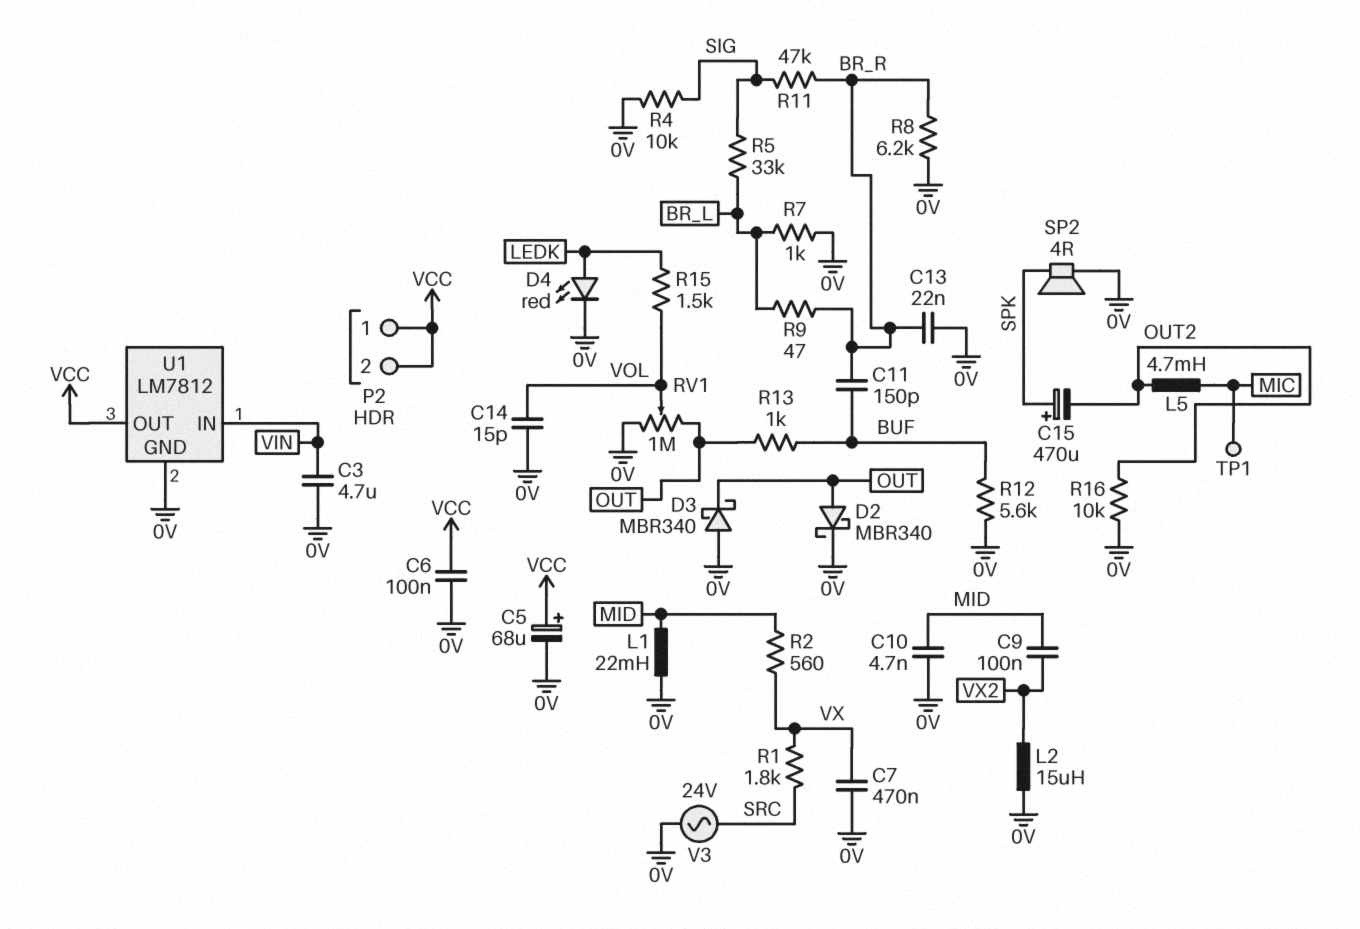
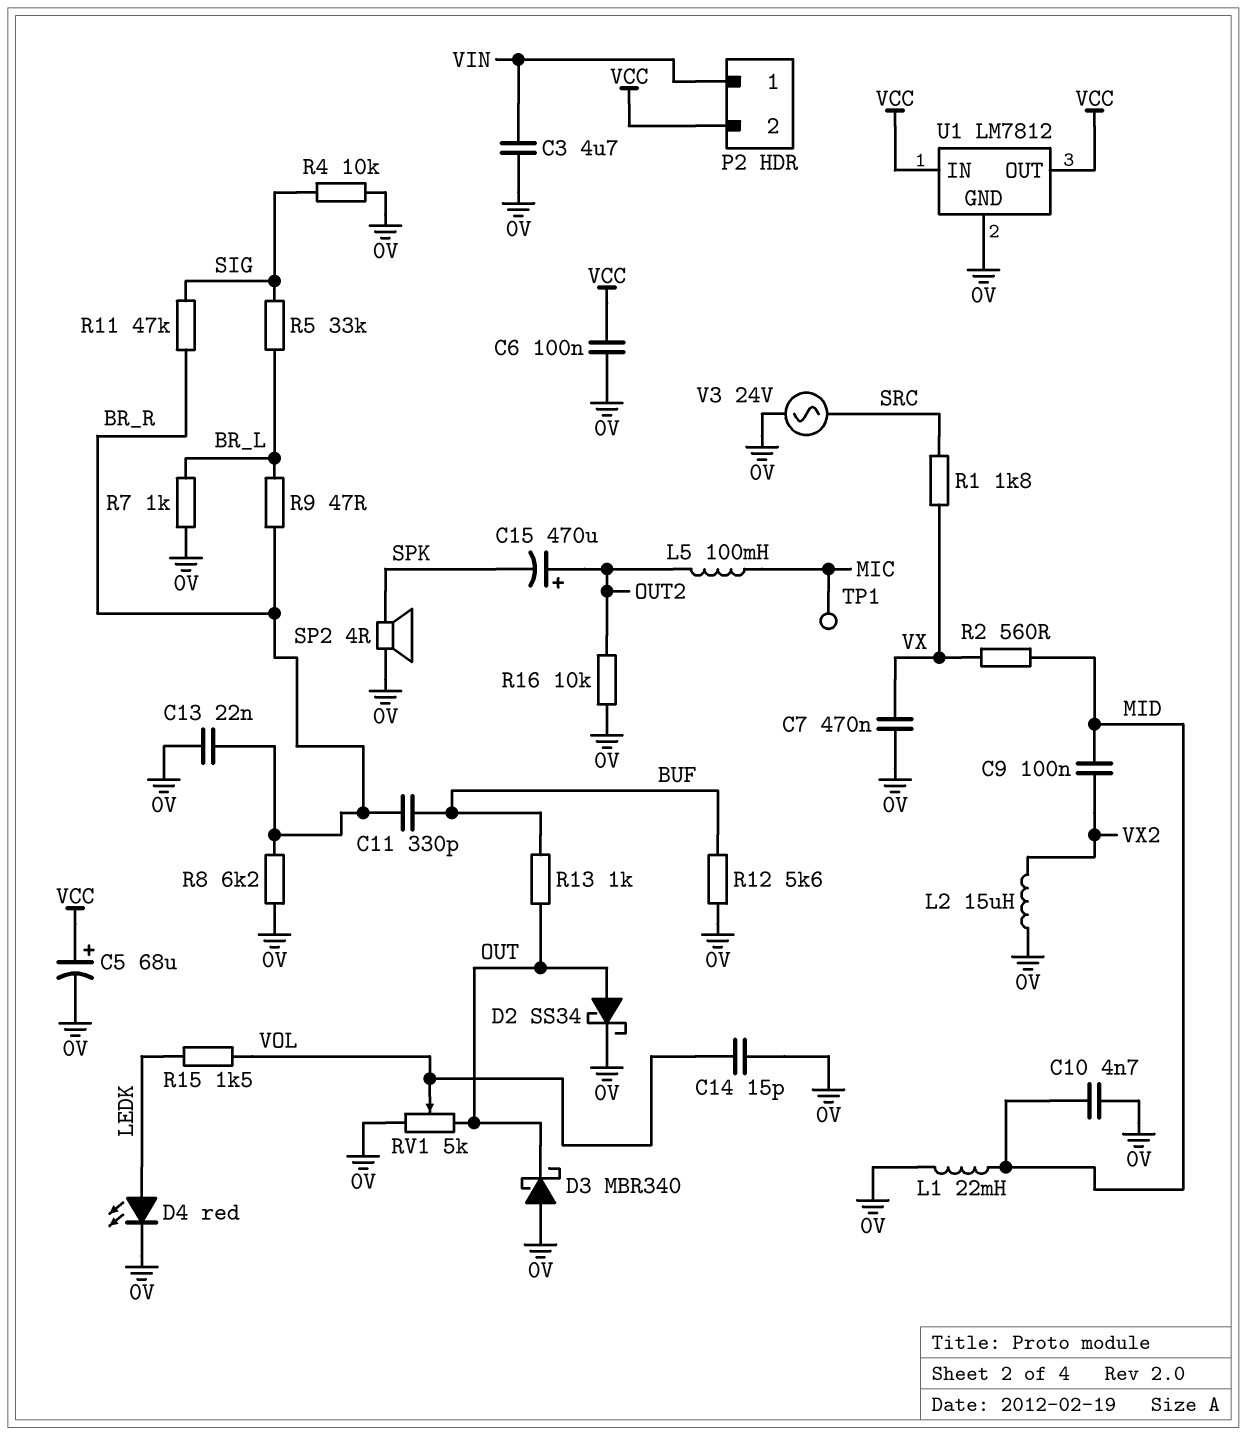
C11: 150pF (BR_R, BUF) -> 330pF (BR_R, BUF)
C15: 470uF (plus SPK, minus OUT2) -> 470uF (plus OUT2, minus SPK)
D2: schottky MBR340 (A OUT, K 0V) -> schottky SS34 (A OUT, K 0V)
L5: 4.7mH (MIC, OUT2) -> 100mH (MIC, OUT2)
P2 pin 1: VCC -> VIN
RV1: 1M (0V, OUT, wiper VOL) -> 5k (0V, OUT, wiper VOL)
U1 pin IN: VIN -> VCC

